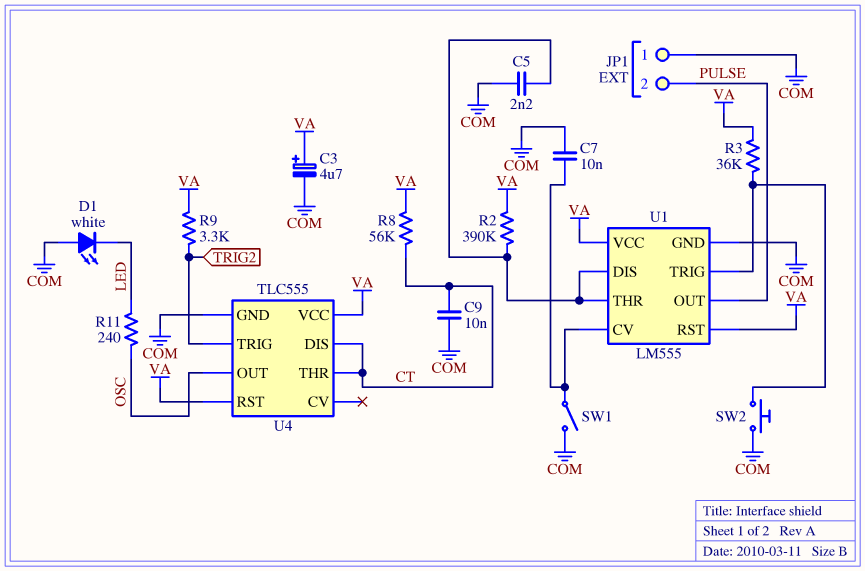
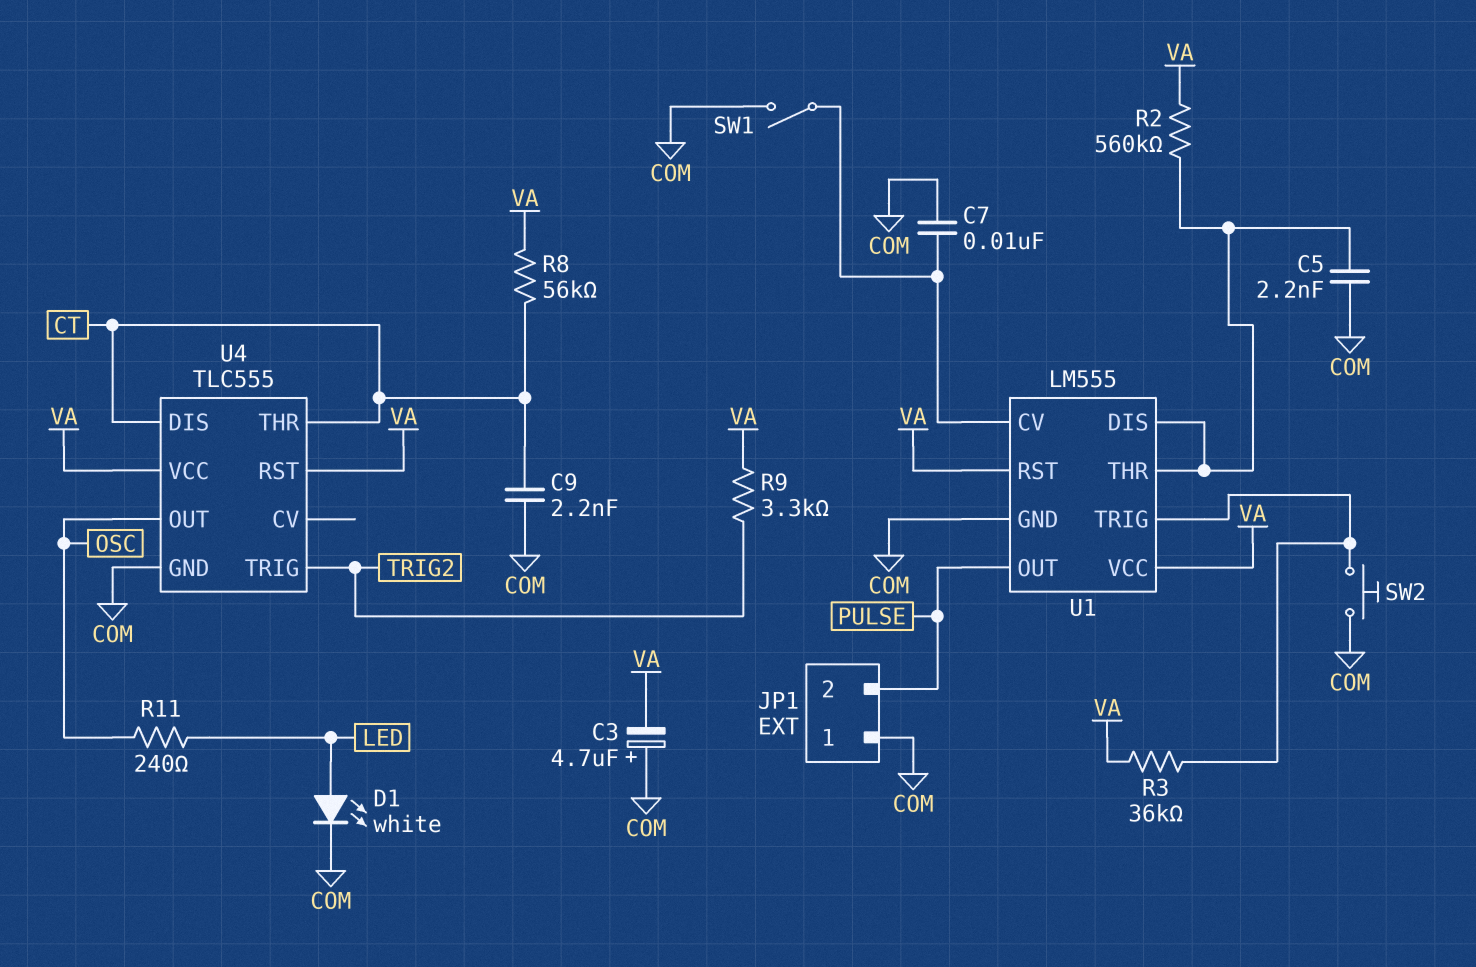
C3: 4.7uF (plus VA, minus COM) -> 4.7uF (plus COM, minus VA)
C9: 10nF (COM, CT) -> 2.2nF (COM, CT)
D1: LED white (A COM, K LED) -> LED white (A LED, K COM)
R2: 390k (U1/DIS, VA) -> 560k (U1/DIS, VA)

